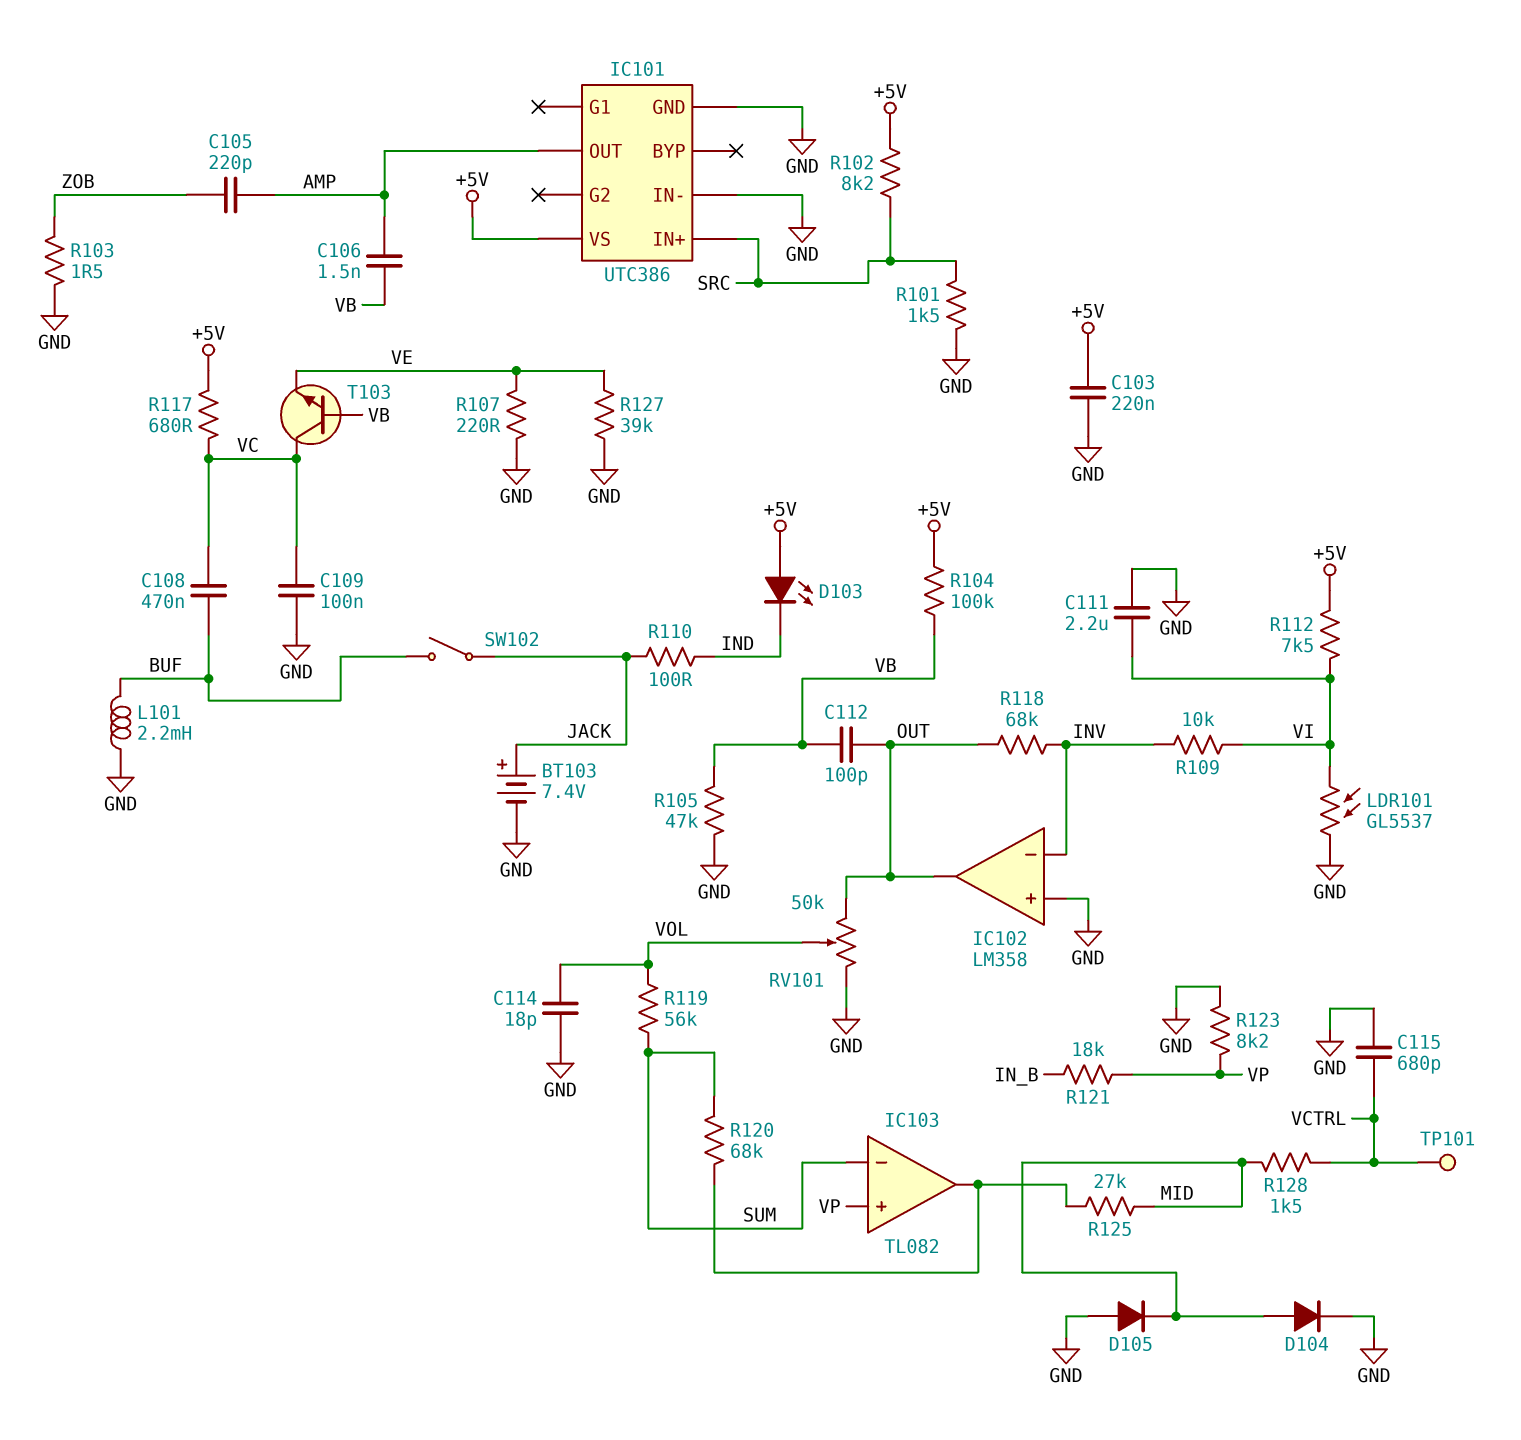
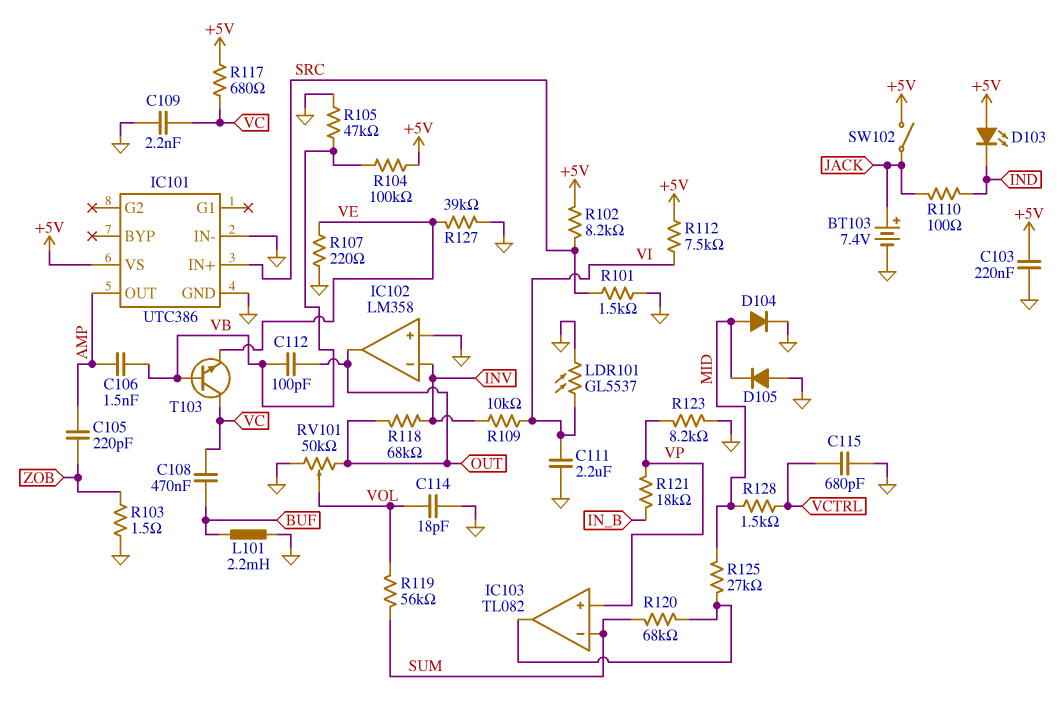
C109: 100nF (GND, VC) -> 2.2nF (GND, VC)
SW102: switch (BUF, JACK) -> switch (+5V, JACK)
TP101: test point (VCTRL) -> none

